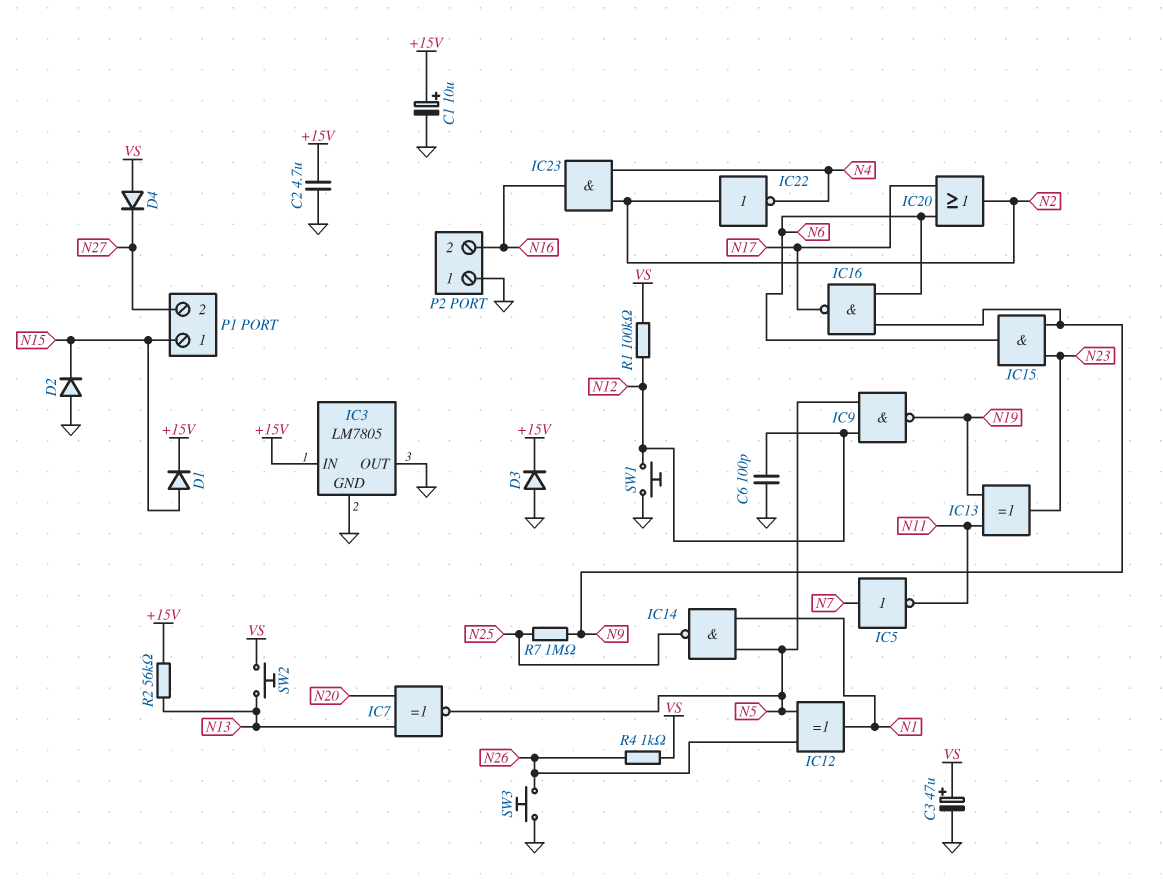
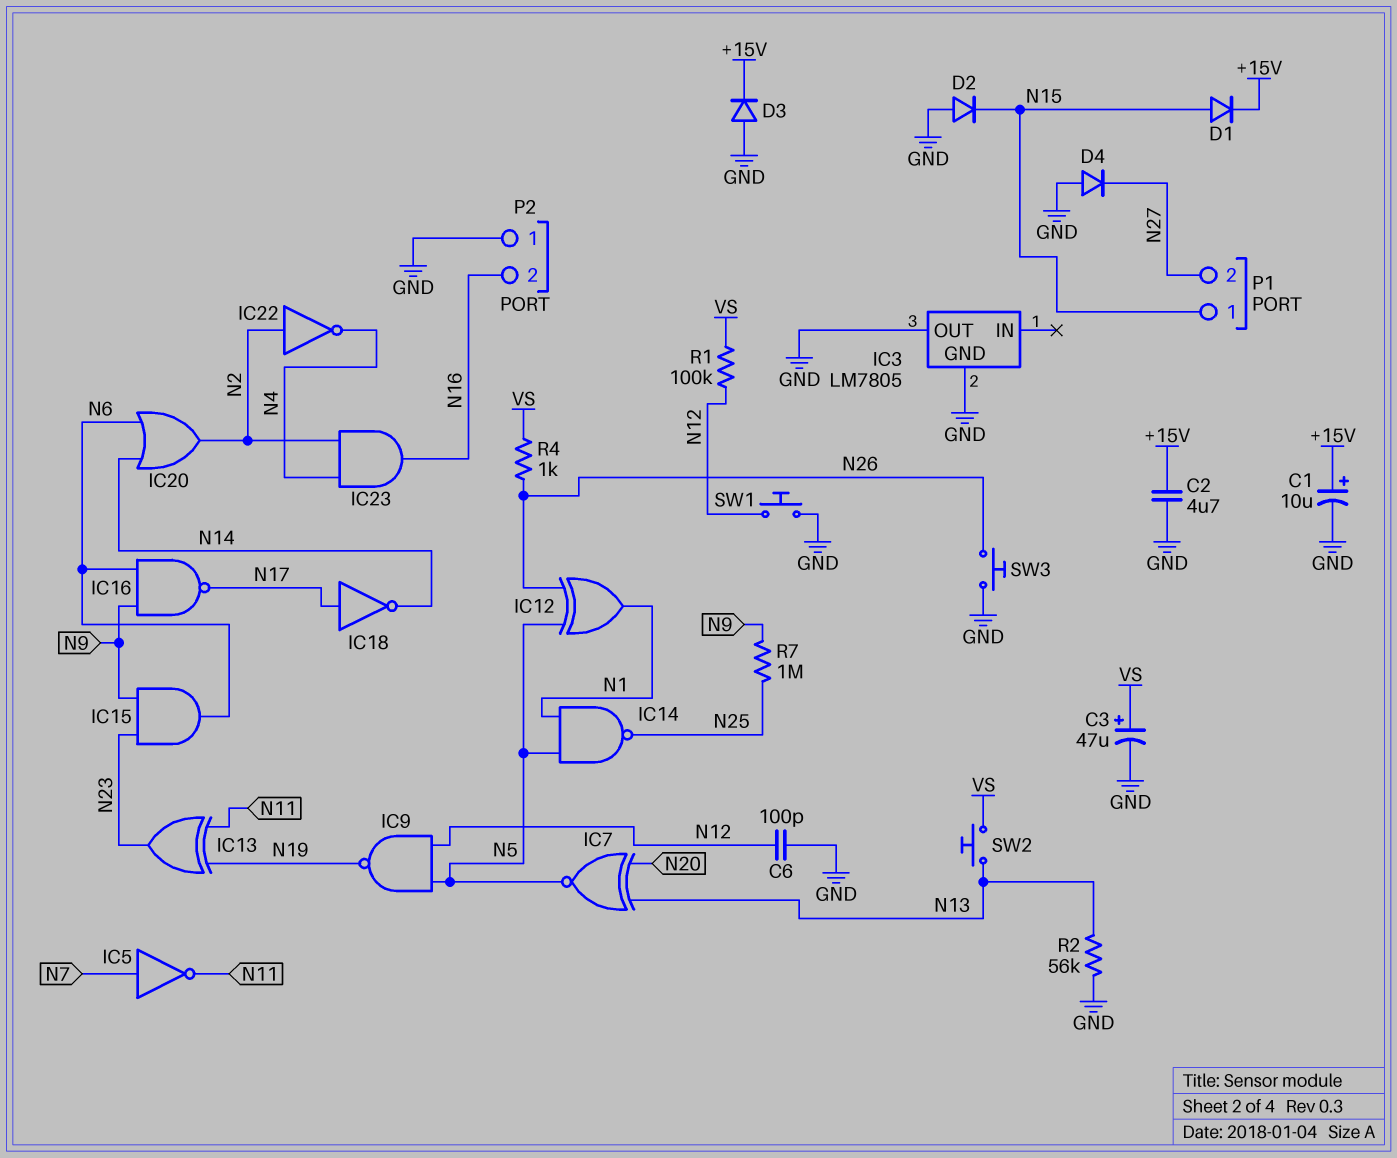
D4: diode (A VS, K N27) -> diode (A GND, K N27)
IC3 pin IN: +15V -> none
IC18: none -> NOT (in N17, out N14)
IC20: OR (in N6, in N17, out N2) -> OR (in N6, in N14, out N2)
R2: 56k (+15V, N13) -> 56k (GND, N13)

